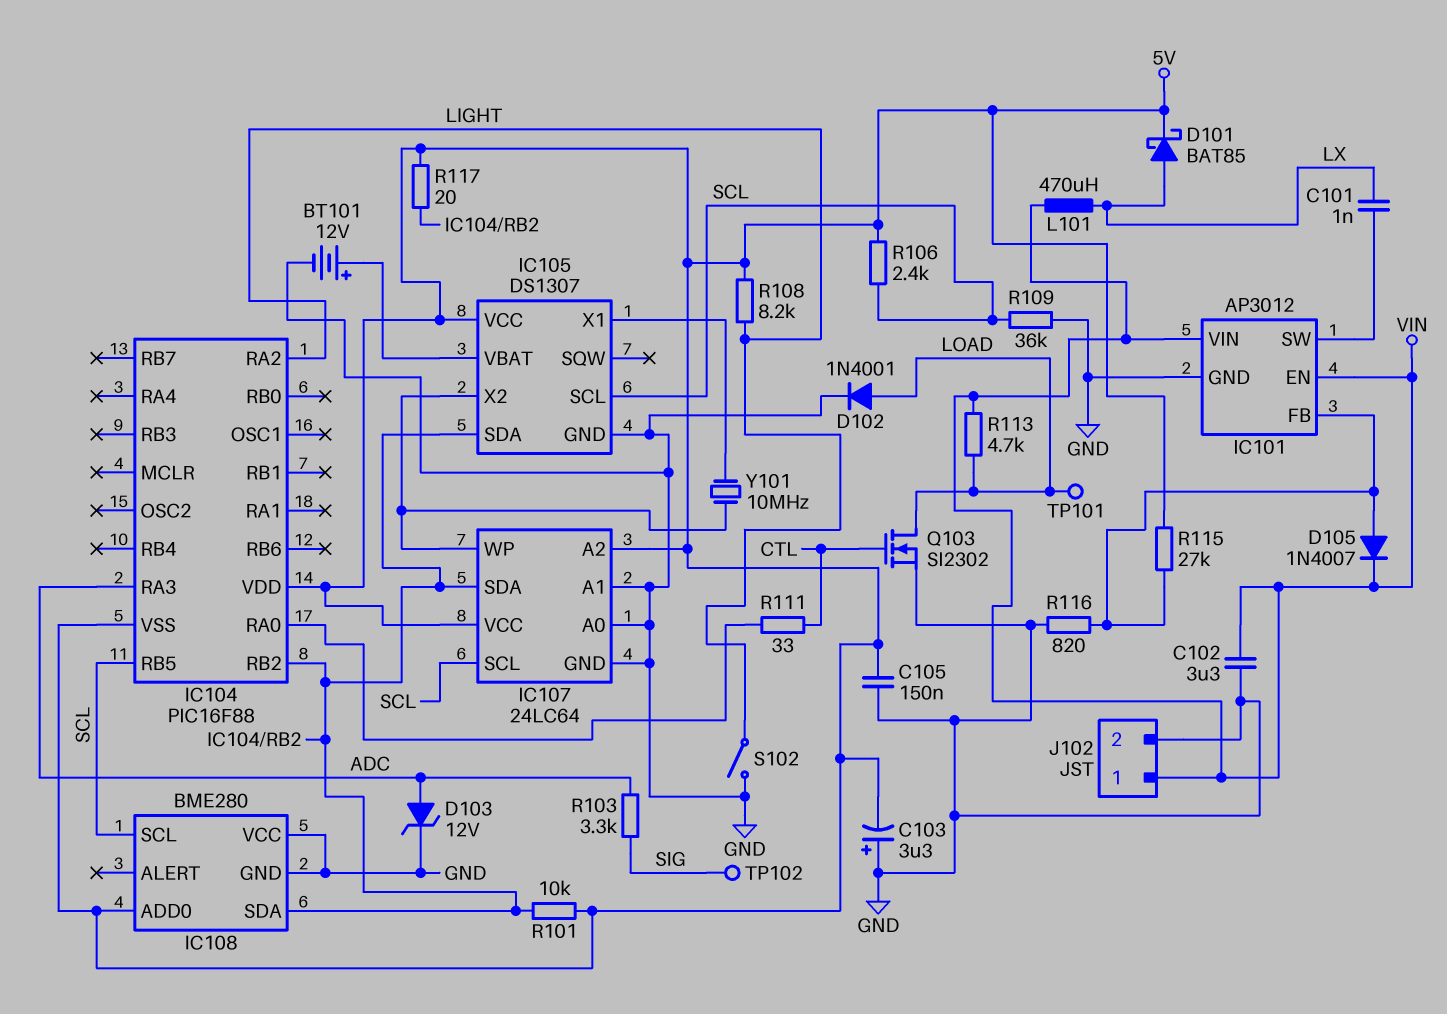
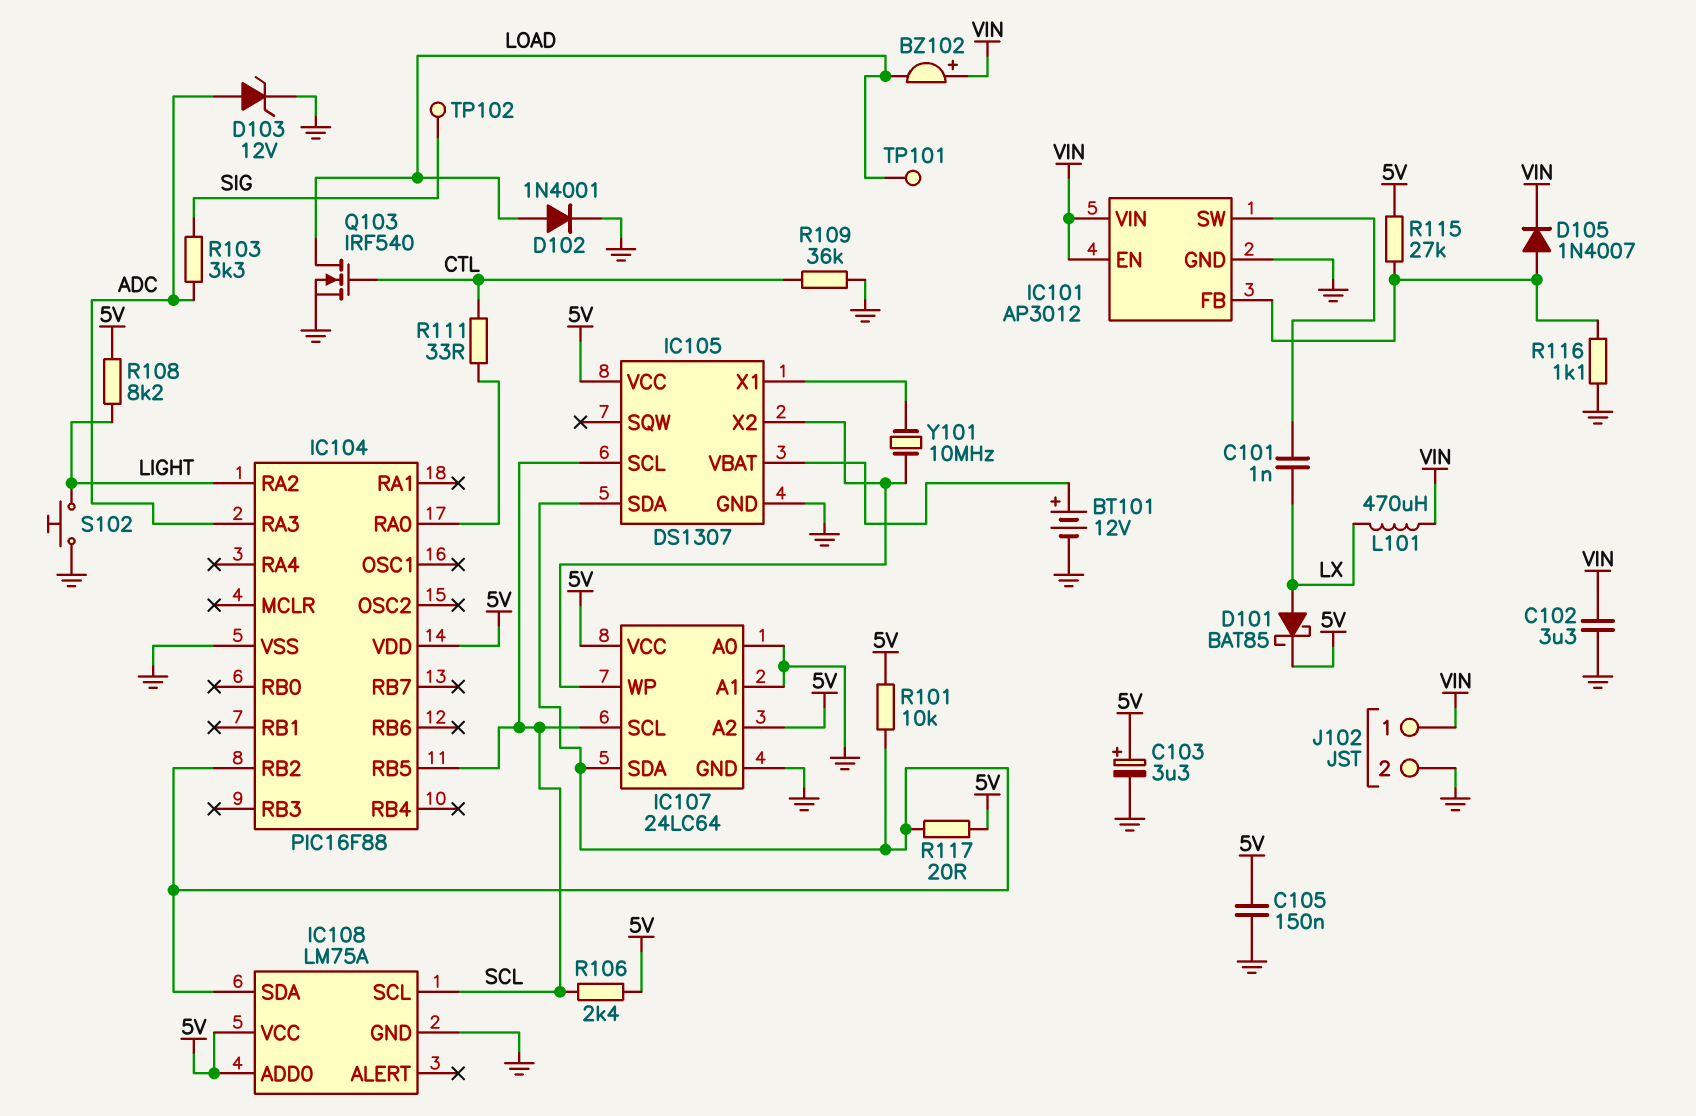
BZ102: none -> buzzer (plus VIN, minus LOAD)
C103: 3.3uF (plus GND, minus 5V) -> 3.3uF (plus 5V, minus GND)
IC104 pin VSS: 5V -> GND
IC108: BME280 -> LM75A
IC108 pin VCC: GND -> 5V
Q103: NMOS SI2302 (G CTL, D LOAD, S GND) -> NMOS IRF540 (G CTL, D LOAD, S GND)
R109: 36k (GND, SCL) -> 36k (CTL, GND)
R113: 4.7k (LOAD, VIN) -> none
R116: 820 (GND, IC101/FB) -> 1.1k (GND, IC101/FB)
S102: switch (GND, LIGHT) -> button (GND, LIGHT)

